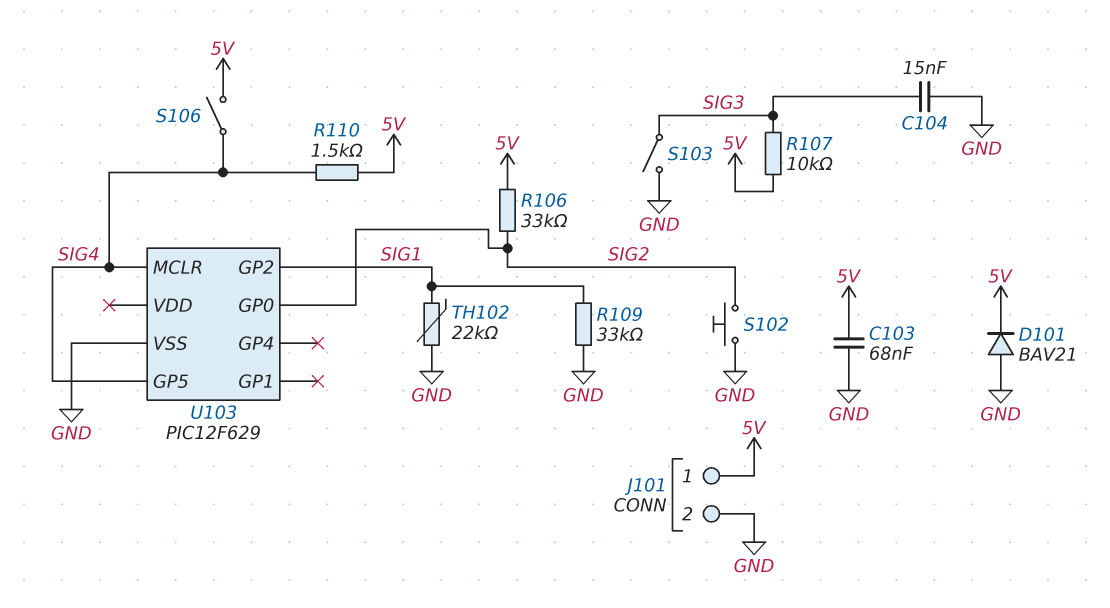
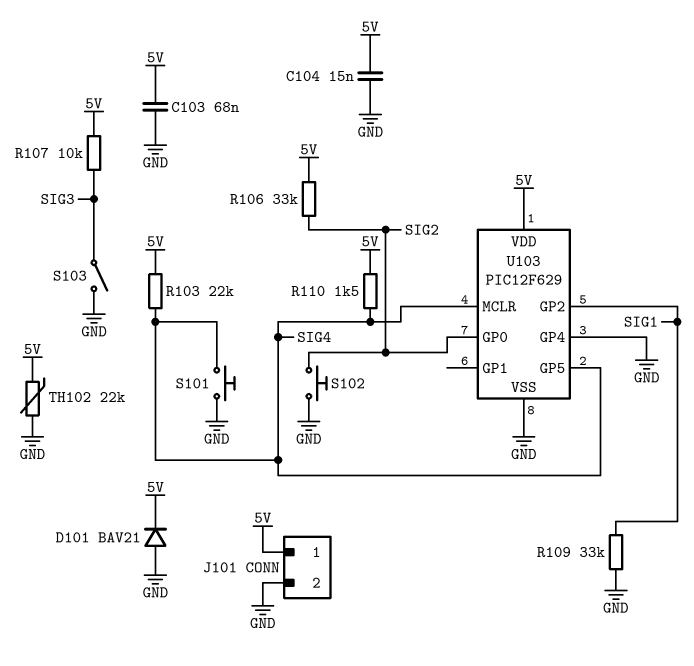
C104: 15nF (GND, SIG3) -> 15nF (5V, GND)
R103: none -> 22k (5V, SIG4)
S101: none -> button (GND, SIG4)
S106: switch (5V, SIG4) -> none
TH102: 22k (GND, SIG1) -> 22k (5V, GND)
U103 pin GP4: none -> GND
U103 pin VDD: none -> 5V

